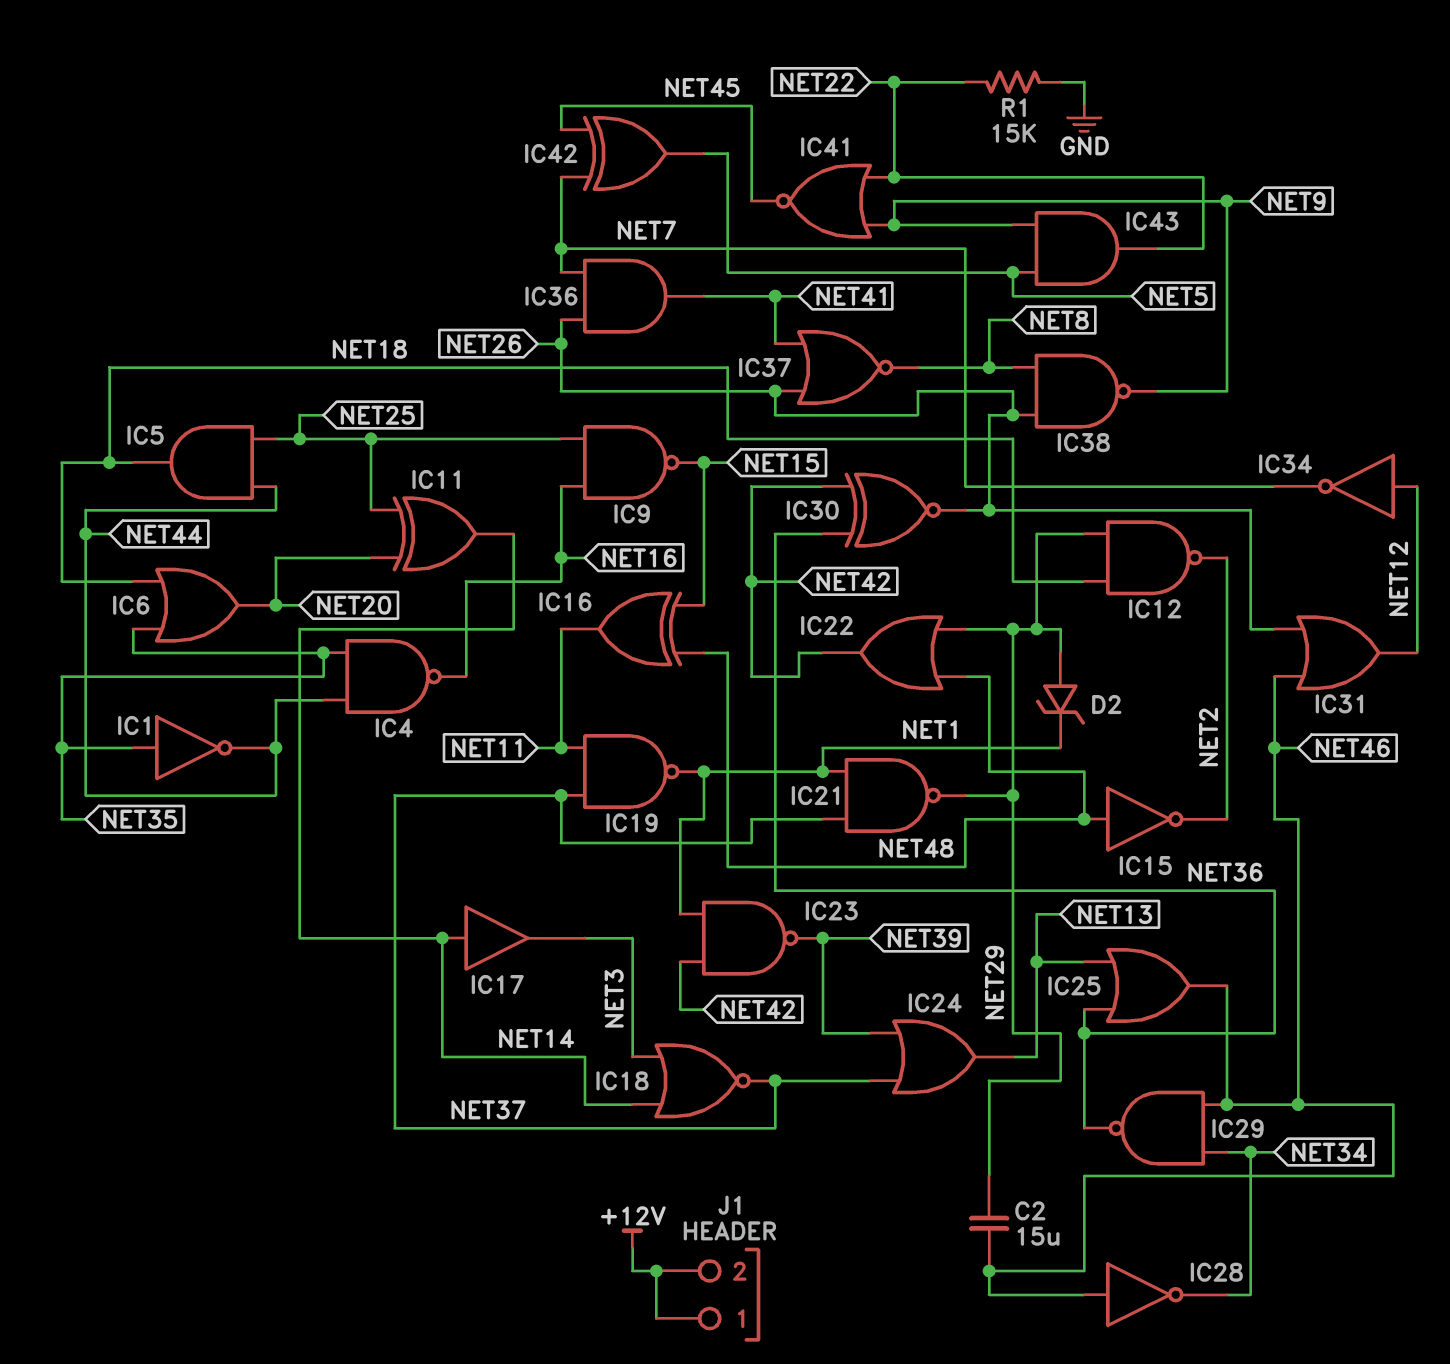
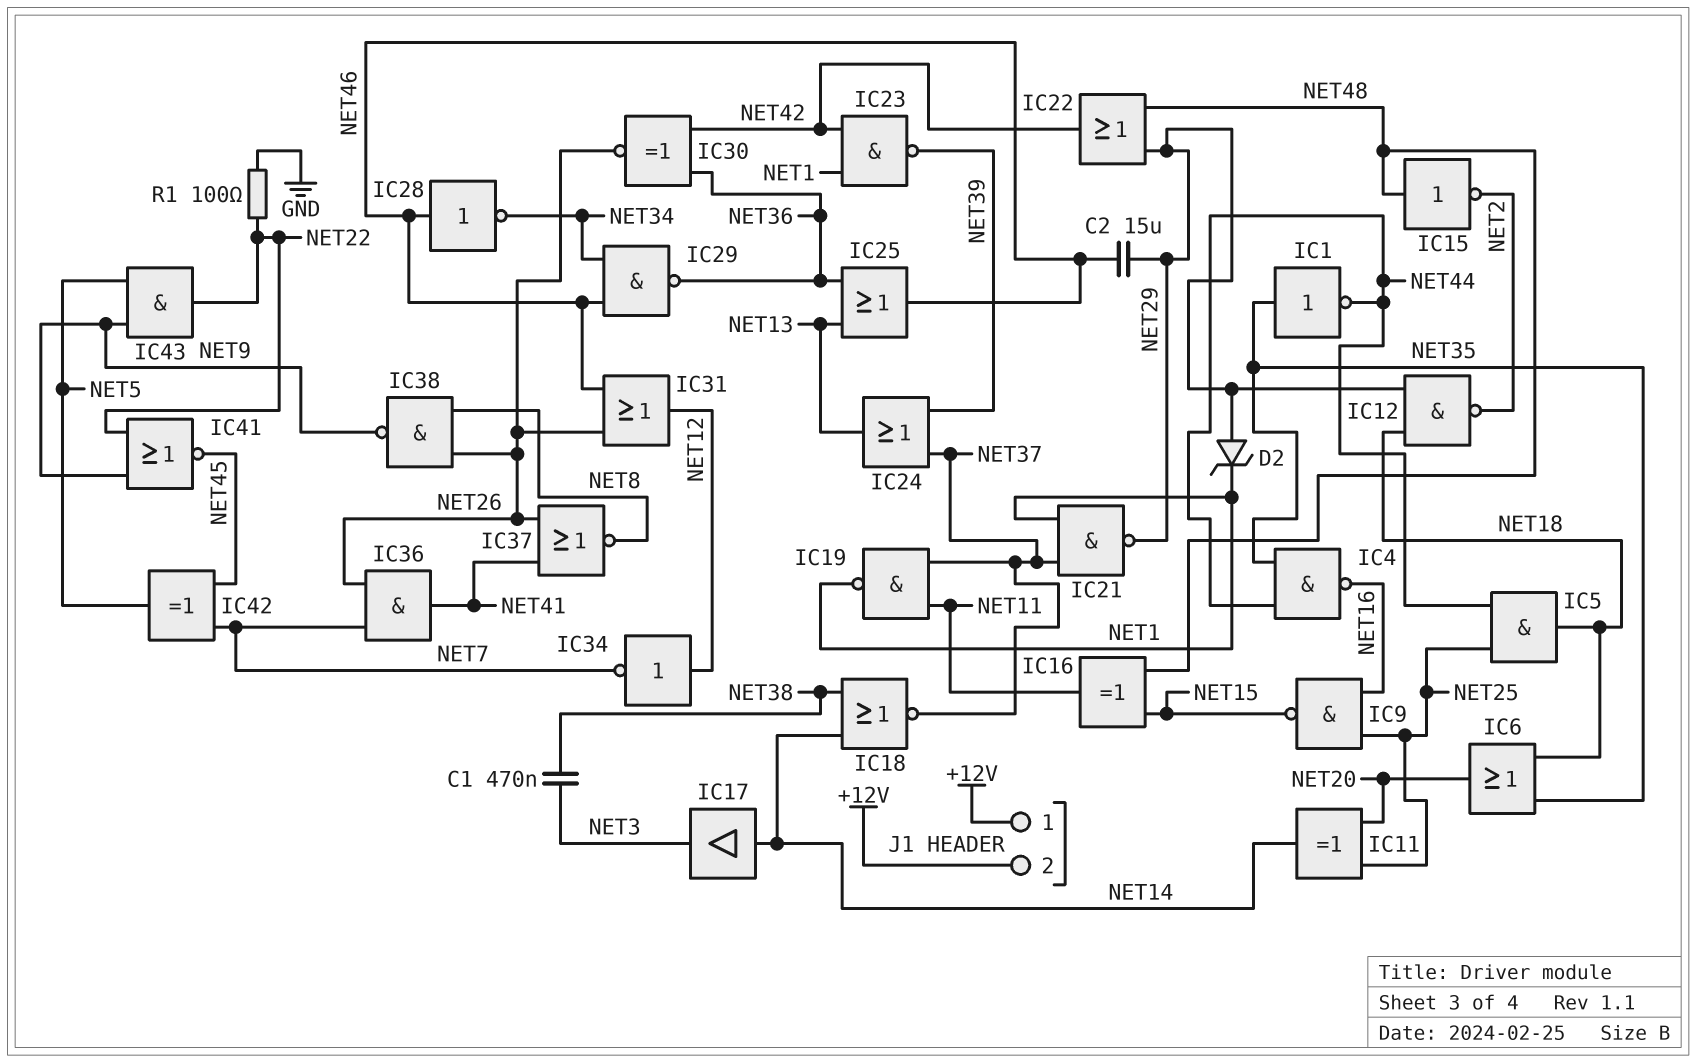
C1: none -> 470nF (NET3, NET38)
IC18: NOR (in NET3, in NET14, out NET37) -> NOR (in NET14, in NET38, out NET37)
R1: 15k (GND, NET22) -> 100 (GND, NET22)

